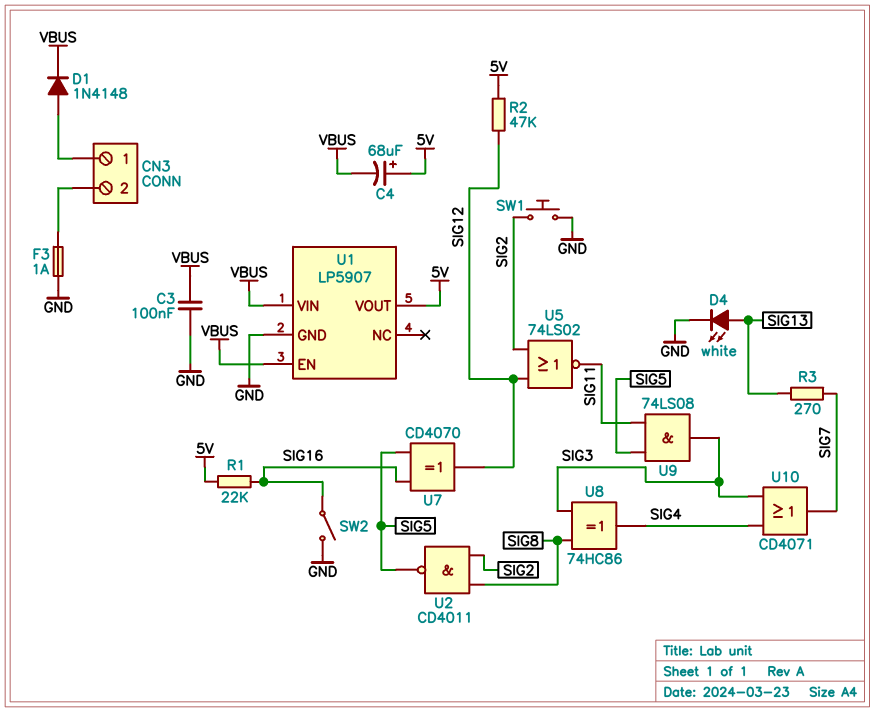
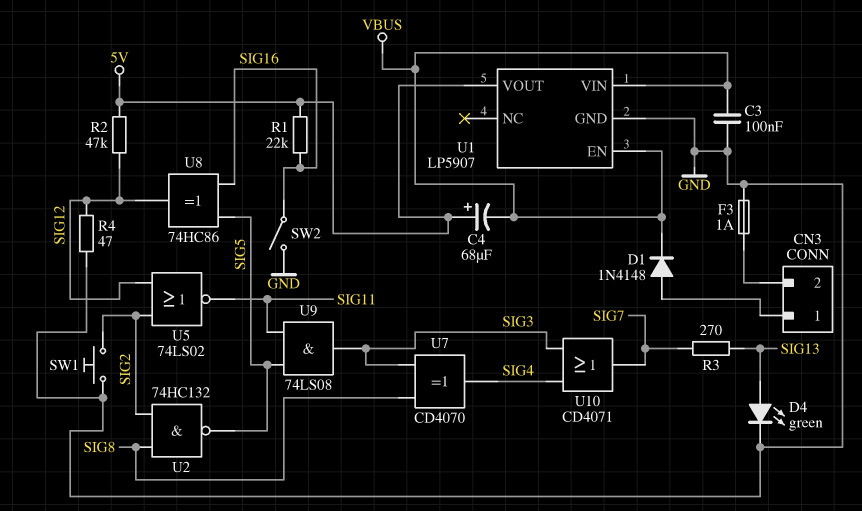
D4: LED white (A SIG13, K GND) -> LED green (A SIG13, K GND)
R4: none -> 47 (GND, SIG12)
U2: NAND CD4011 (in SIG2, in SIG8, out SIG5) -> NAND 74HC132 (in SIG2, in SIG8, out SIG5)
U7: XOR CD4070 (in SIG5, in SIG16, out SIG12) -> XOR CD4070 (in SIG3, in SIG8, out SIG4)
U8: XOR 74HC86 (in SIG3, in SIG8, out SIG4) -> XOR 74HC86 (in SIG5, in SIG16, out SIG12)

